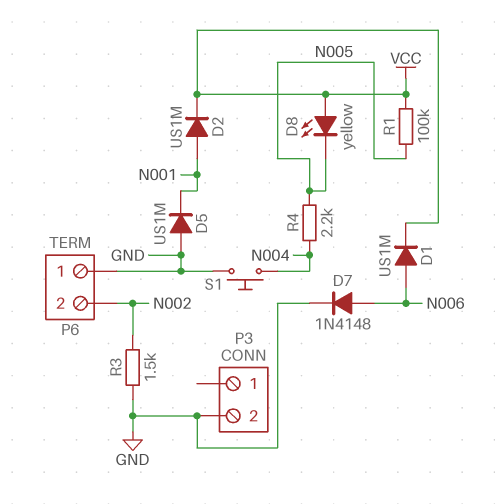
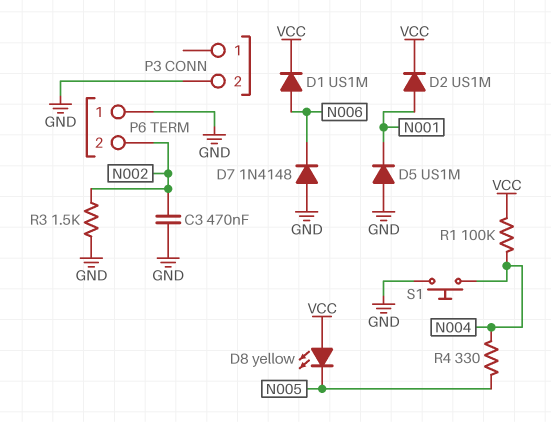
C3: none -> 470nF (GND, N002)
D7: diode 1N4148 (A N006, K GND) -> diode 1N4148 (A GND, K N006)
R1: 100k (N005, VCC) -> 100k (N004, VCC)
R4: 2.2k (N004, N005) -> 330 (N004, N005)

